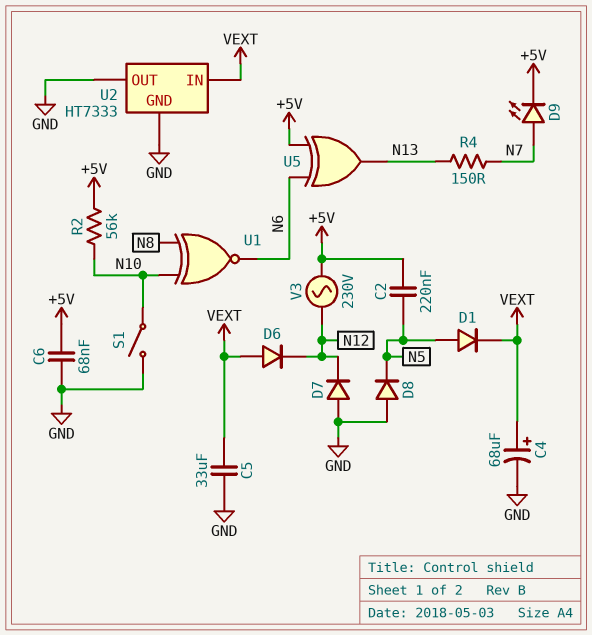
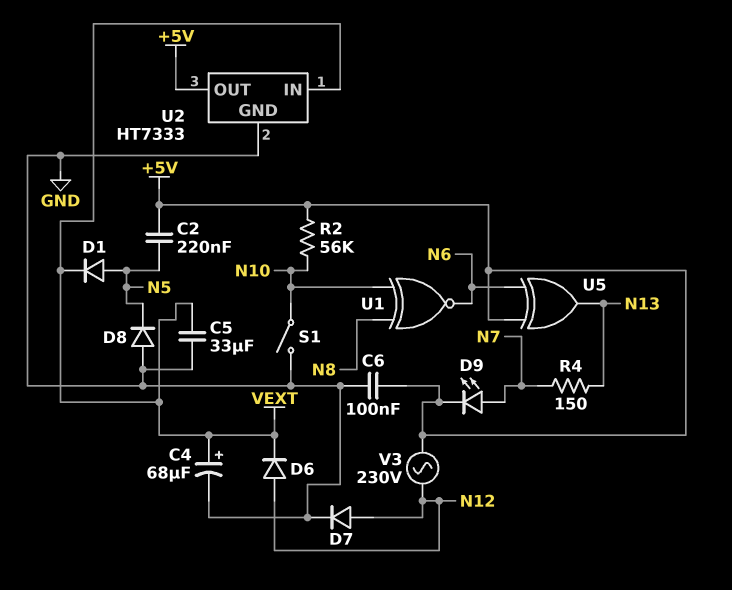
C6: 68nF (+5V, GND) -> 100nF (+5V, GND)
D6: diode (A VEXT, K N12) -> diode (A N12, K VEXT)
D7: diode (A GND, K N12) -> diode (A N12, K GND)
U2 pin OUT: GND -> +5V

